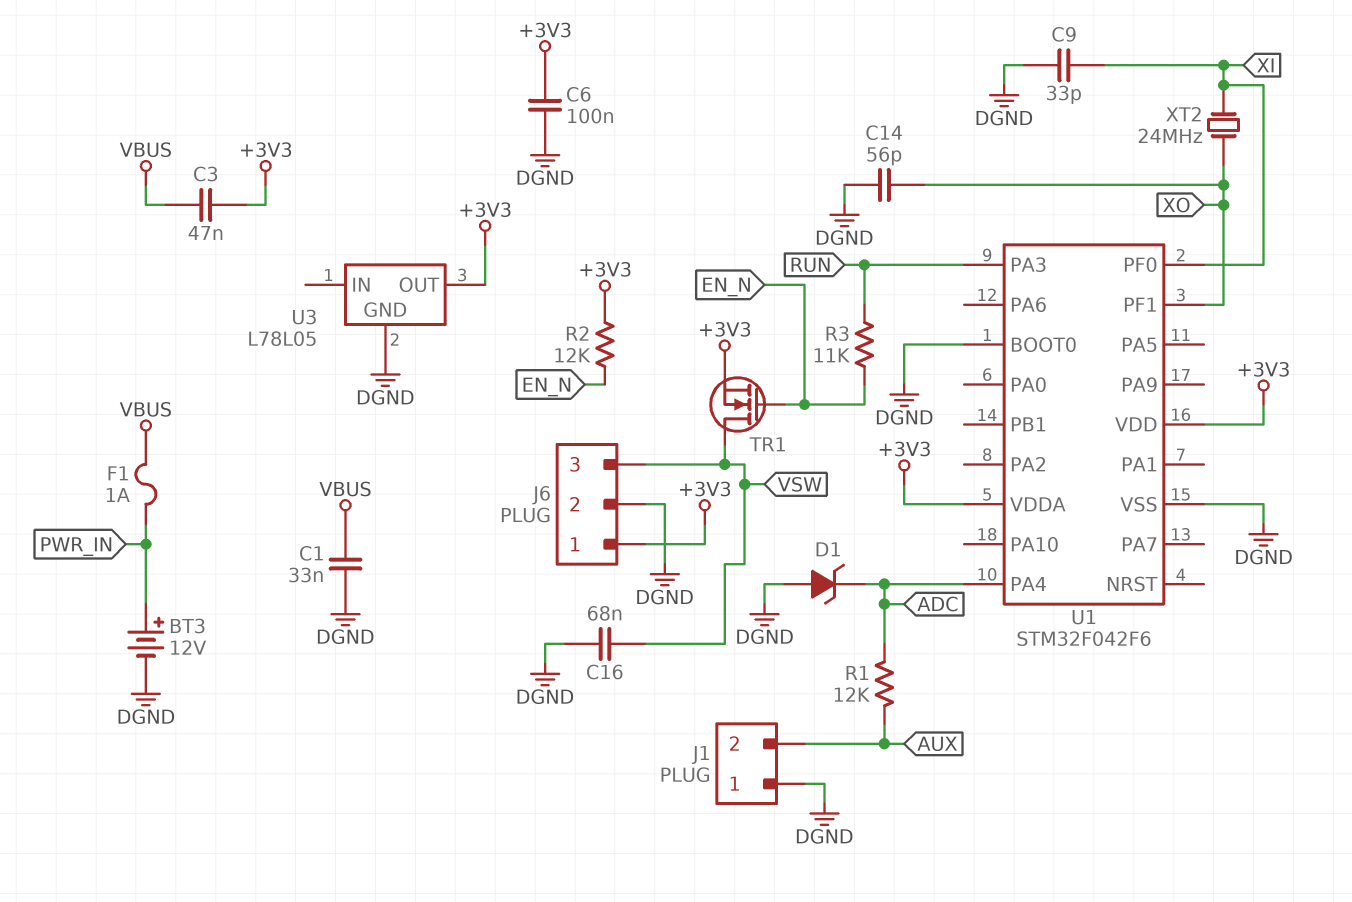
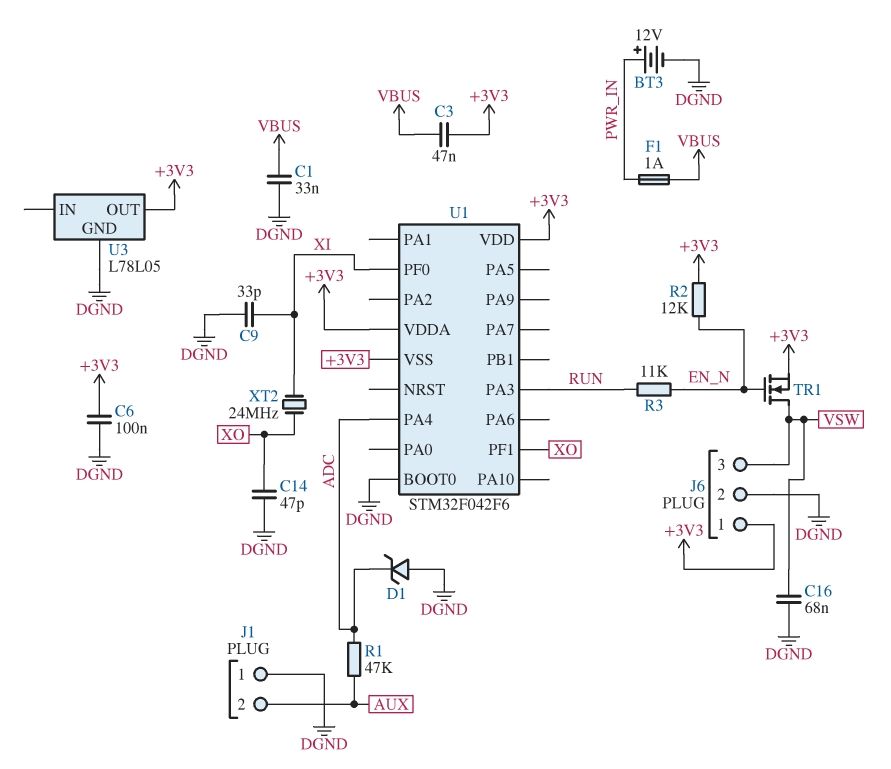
C14: 56pF (DGND, XO) -> 47pF (DGND, XO)
R1: 12k (ADC, AUX) -> 47k (ADC, AUX)
U1 pin VSS: DGND -> +3V3

